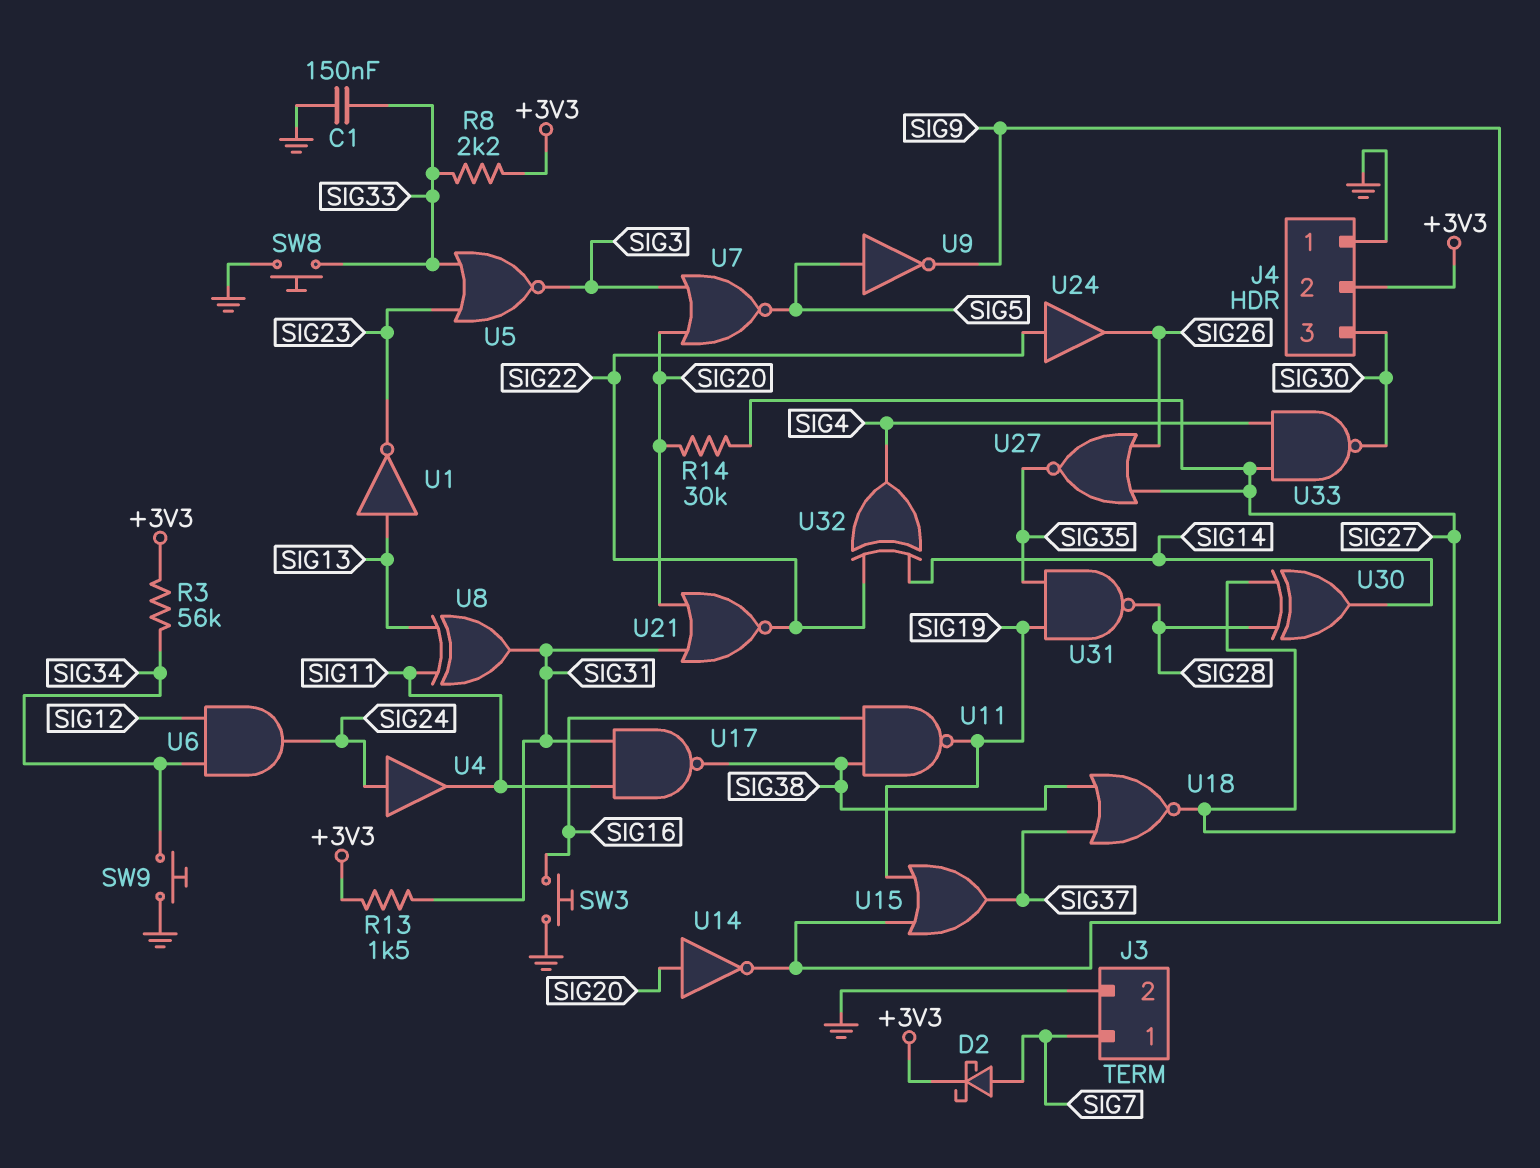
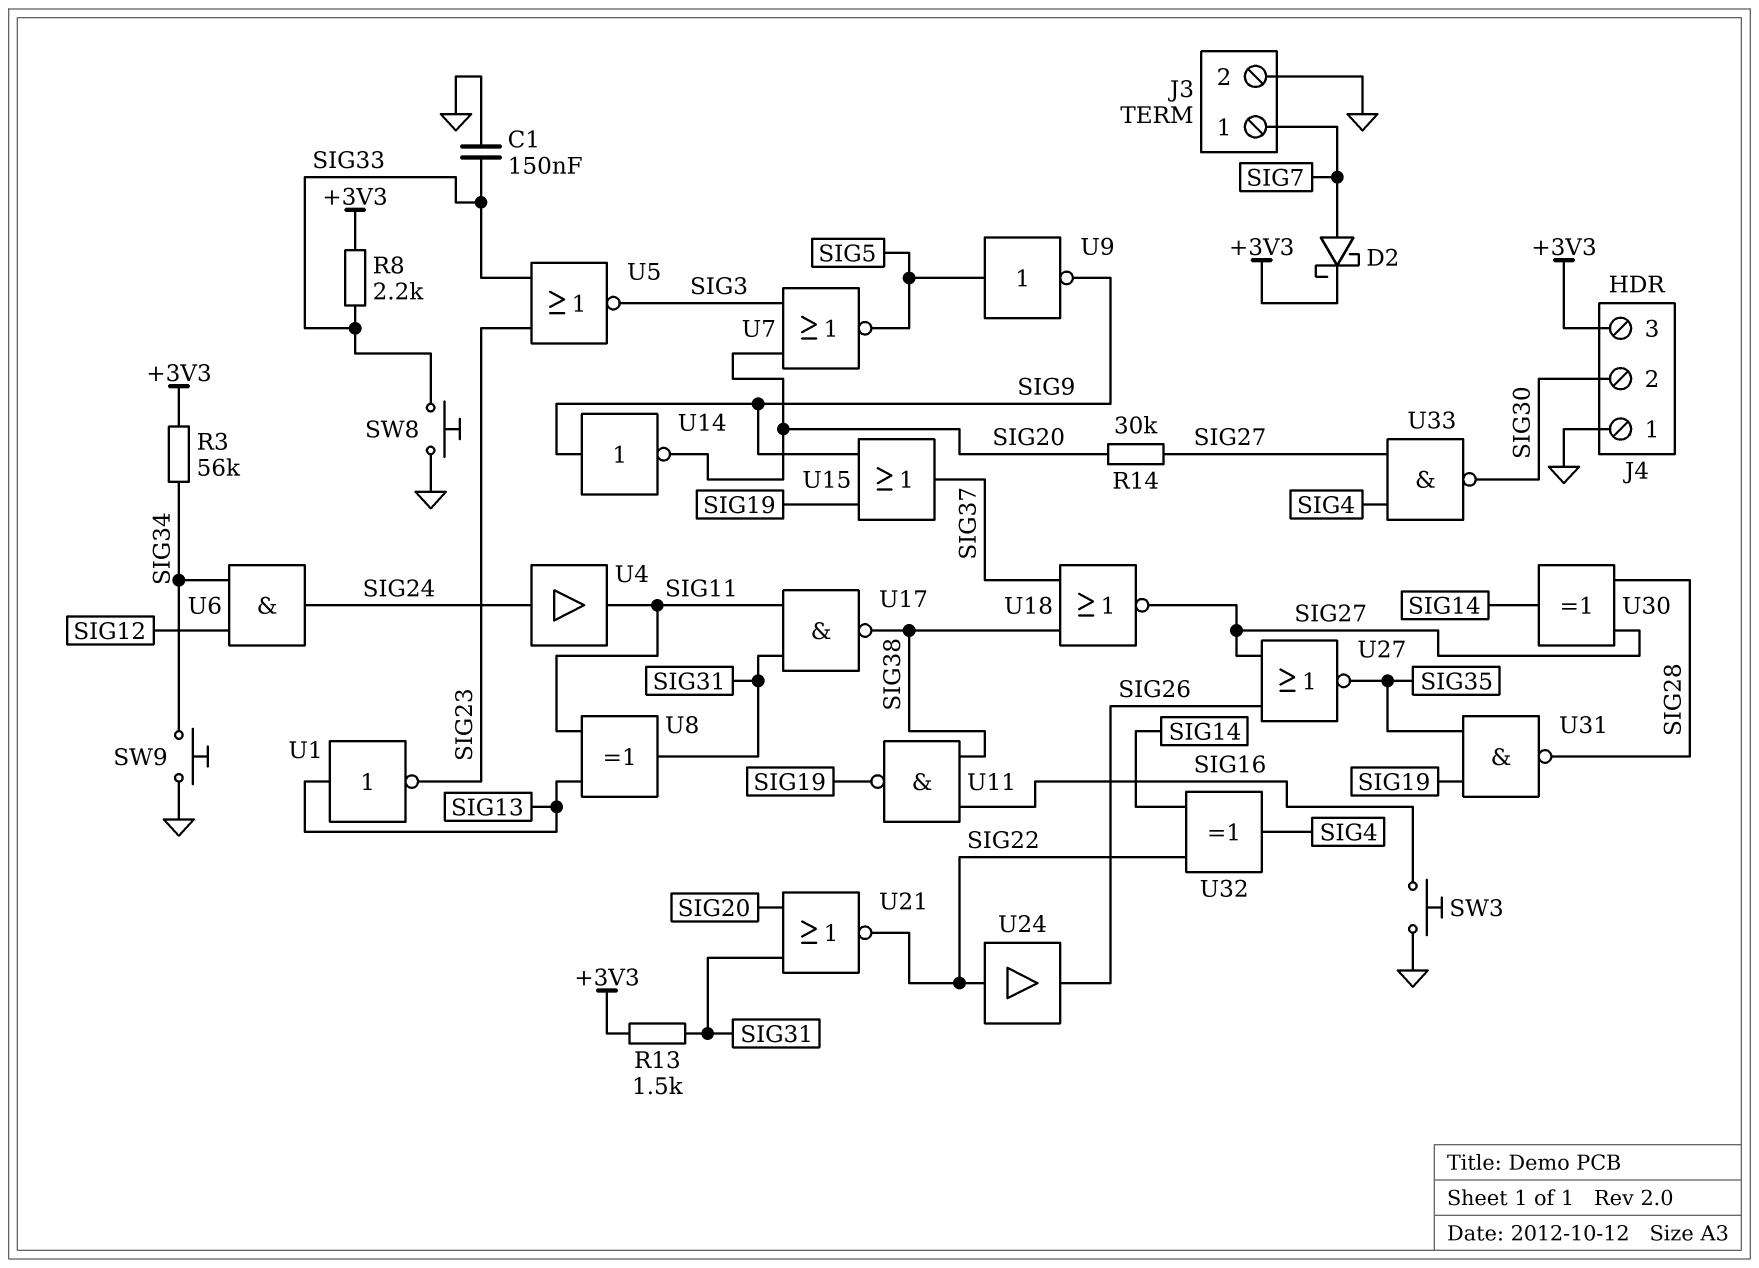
J4 pin 2: +3V3 -> SIG30
J4 pin 3: SIG30 -> +3V3
U14: NOT (in SIG20, out SIG9) -> NOT (in SIG9, out SIG20)

